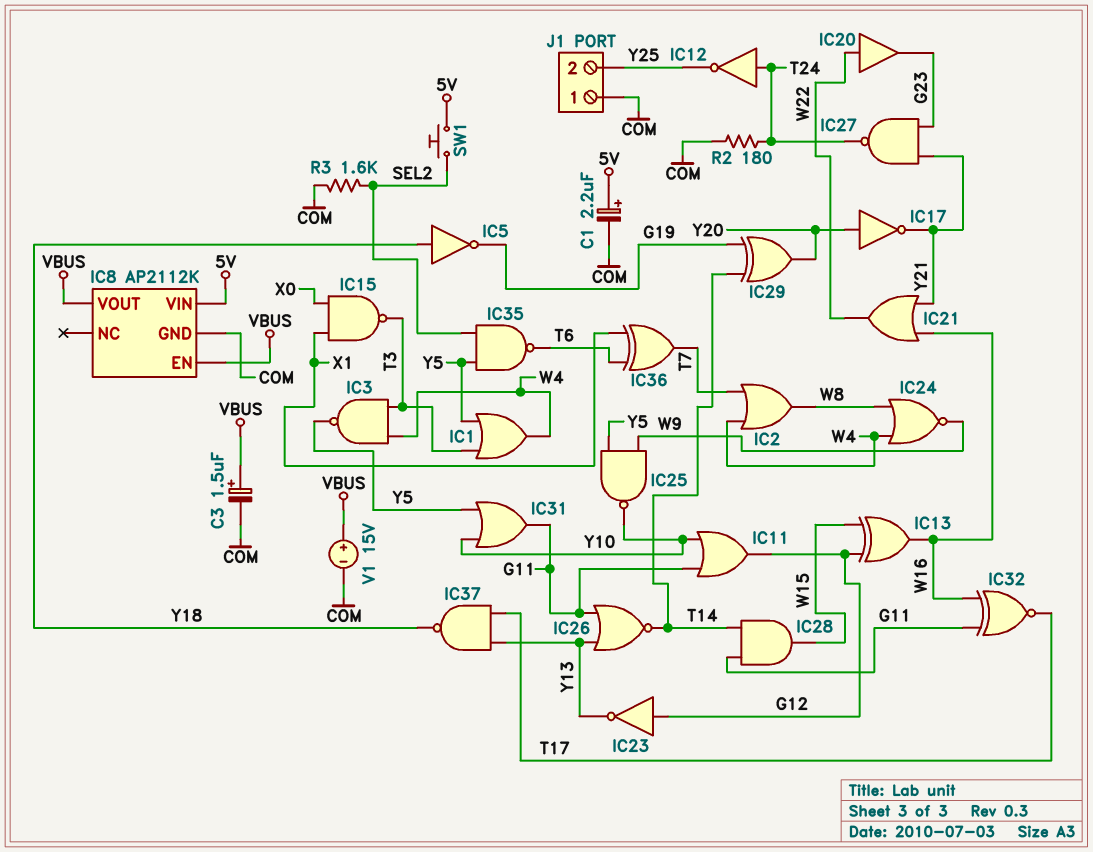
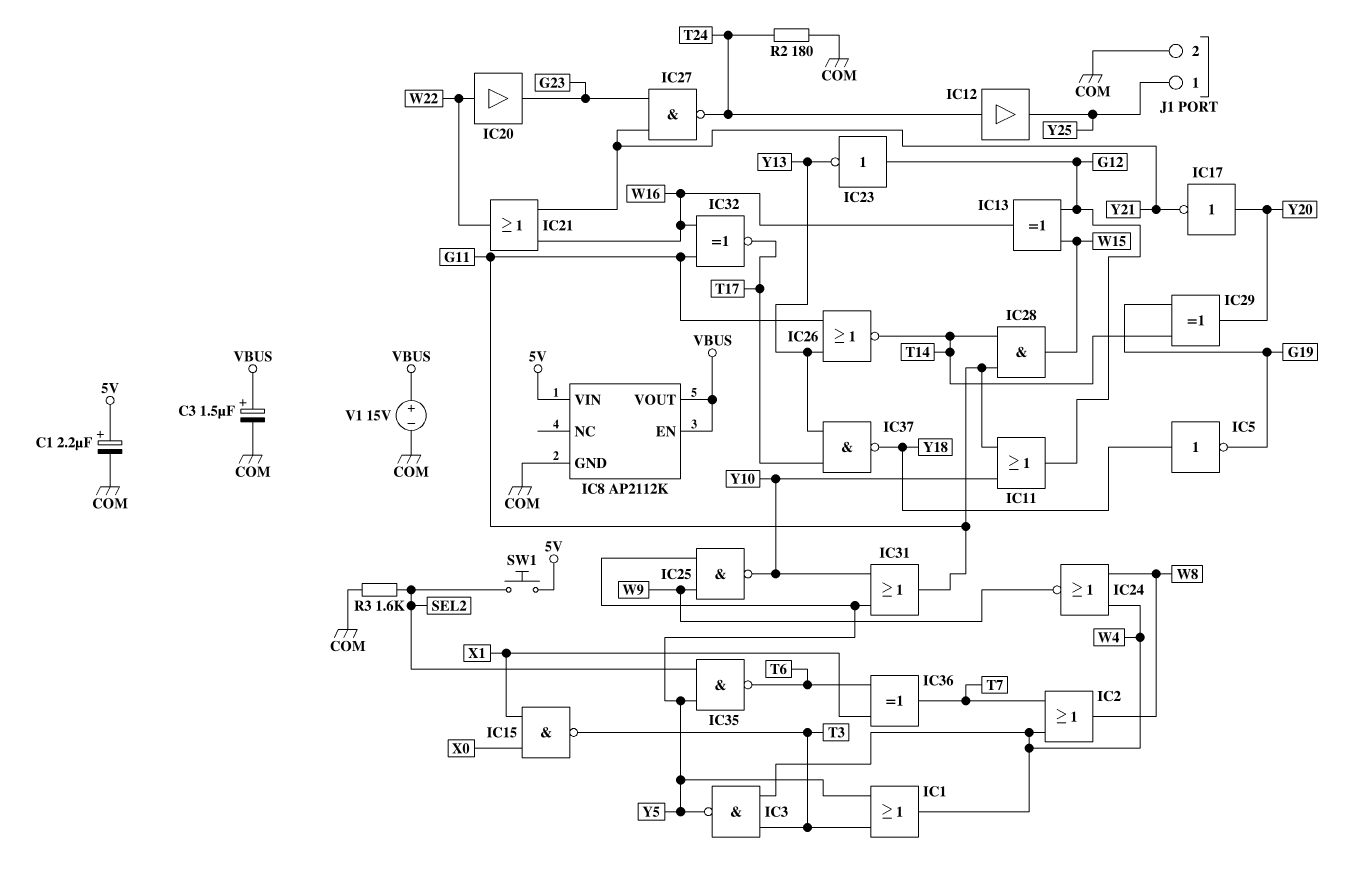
IC12: NOT (in T24, out Y25) -> buffer (in T24, out Y25)
J1 pin 1: COM -> Y25
J1 pin 2: Y25 -> COM

